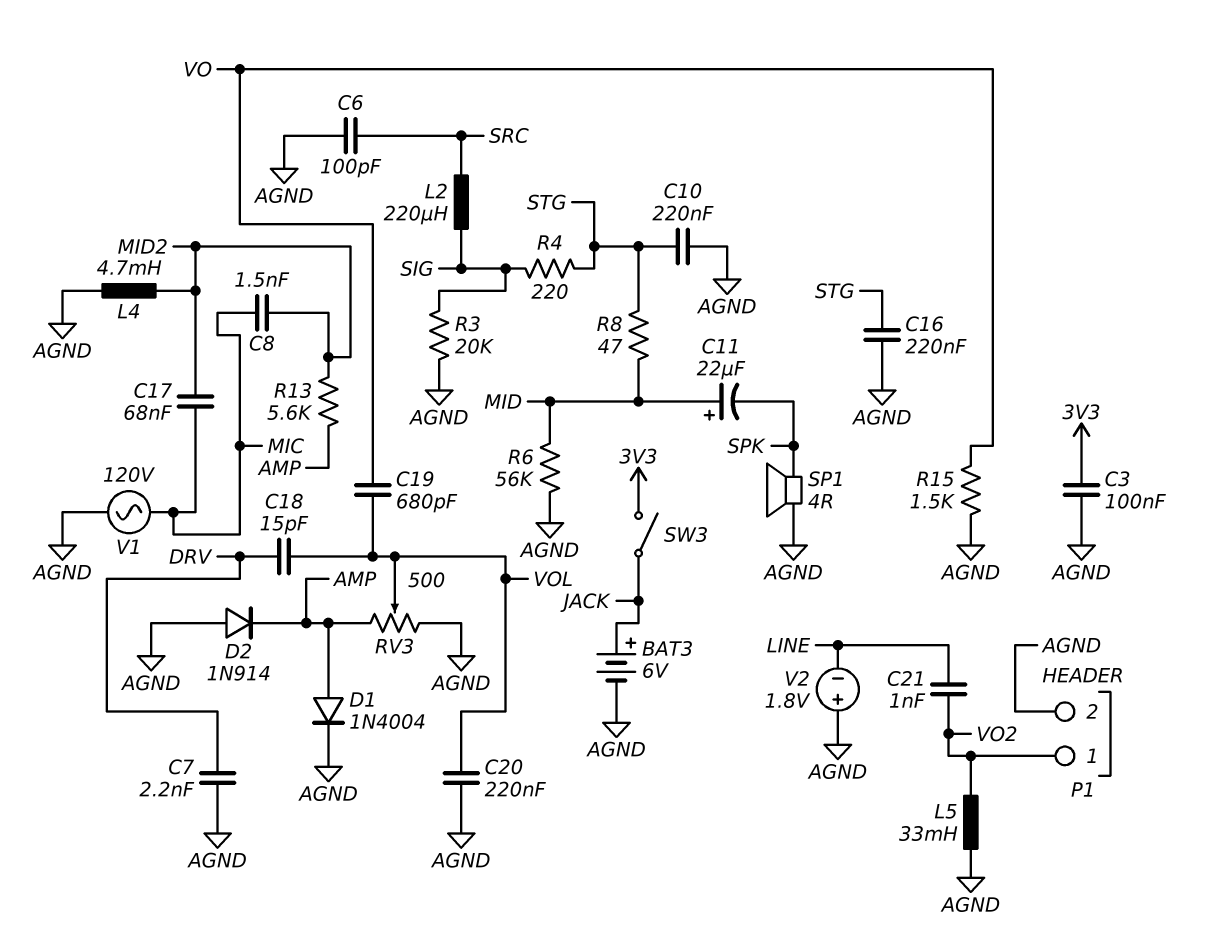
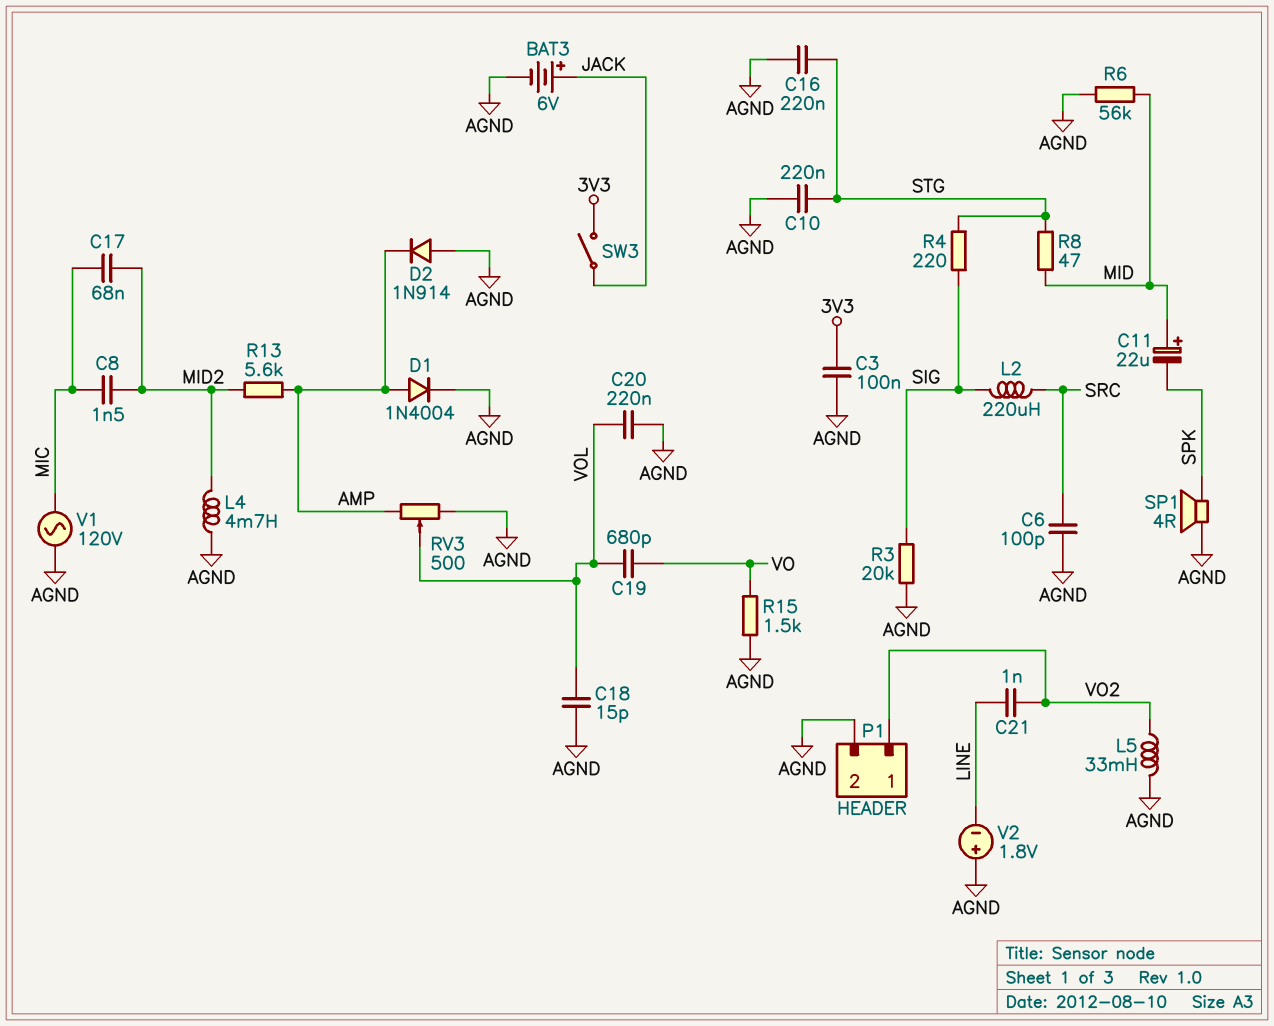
C7: 2.2nF (AGND, DRV) -> none
C18: 15pF (DRV, VOL) -> 15pF (AGND, VOL)

